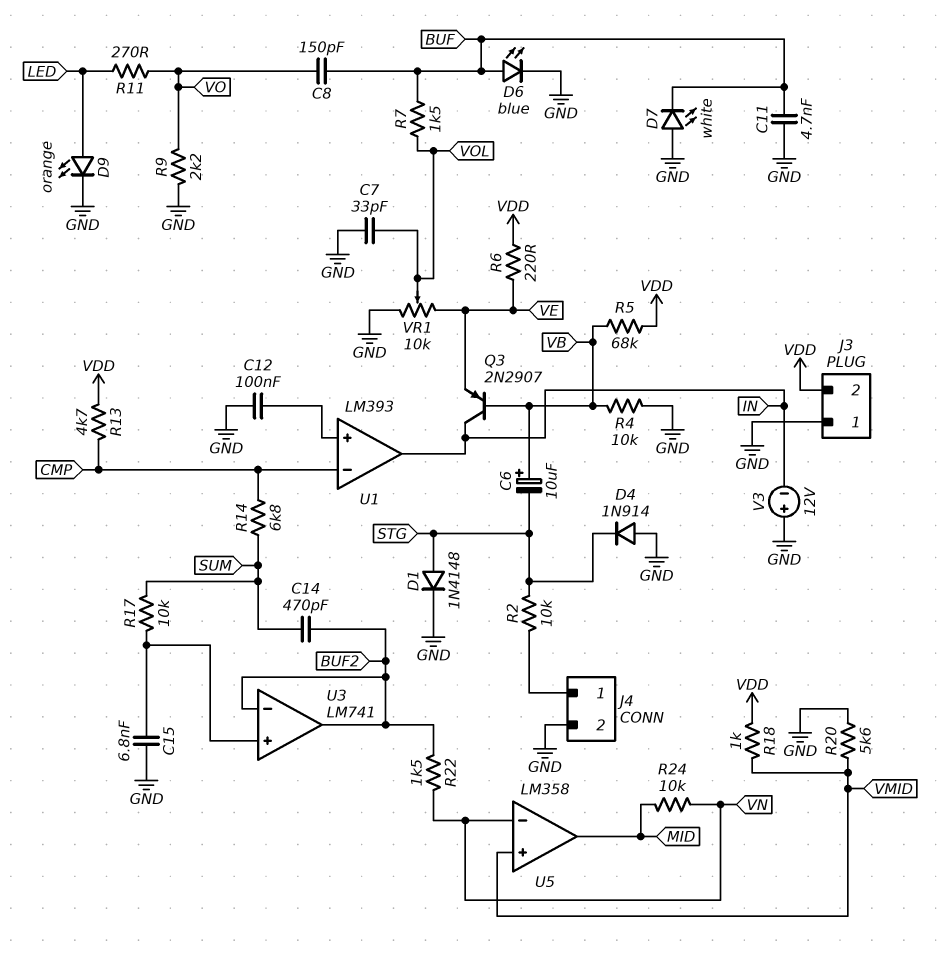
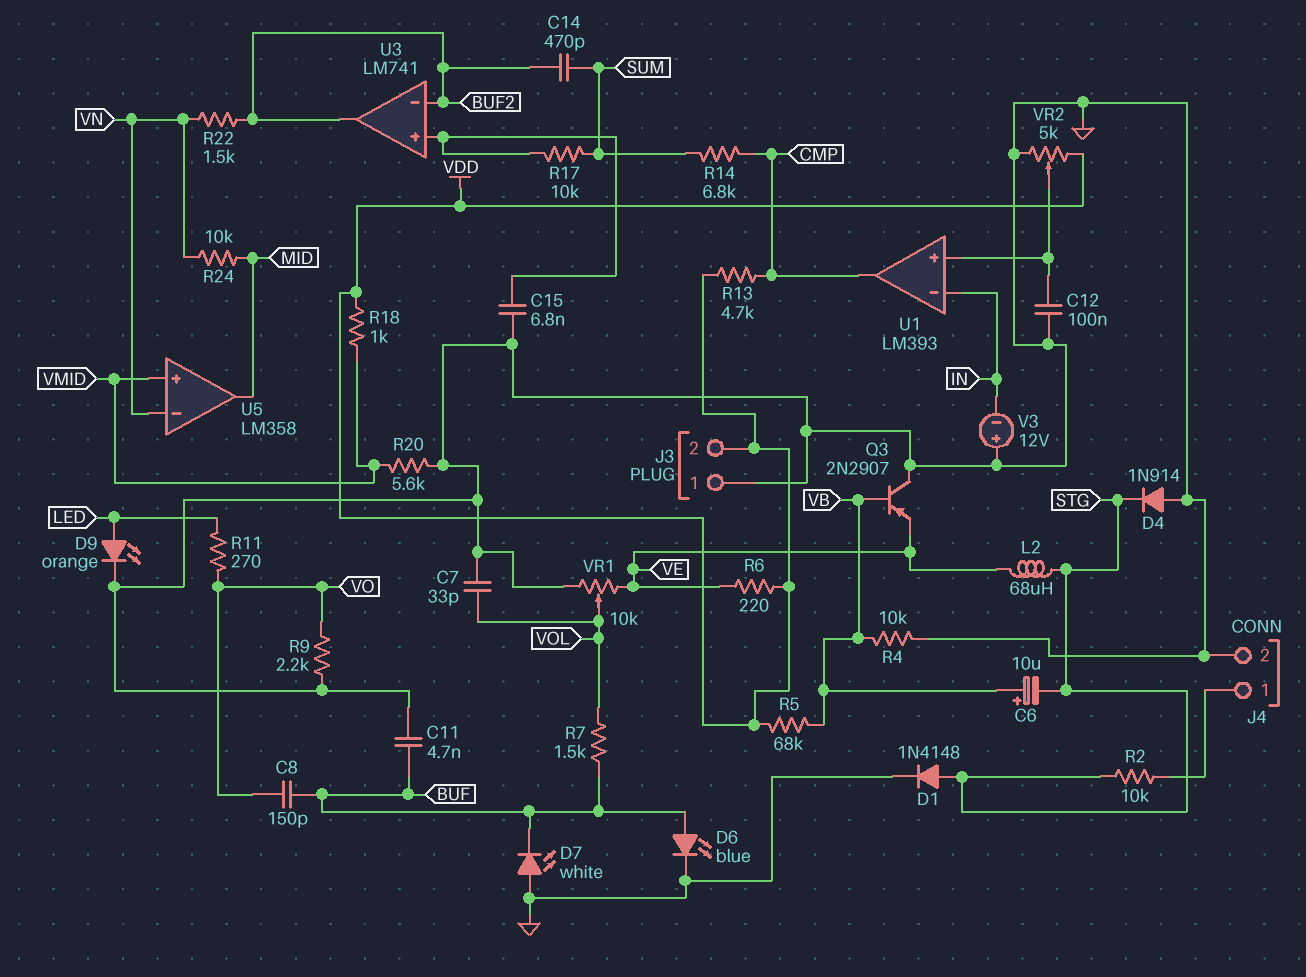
L2: none -> 68uH (STG, VE)
Q3: PNP 2N2907 (B VB, C IN, E VE) -> PNP 2N2907 (B VB, C GND, E VE)
U1 pin in-: CMP -> IN
U1 pin out: IN -> CMP
VR2: none -> 5k (GND, VDD, wiper U1/in+)

